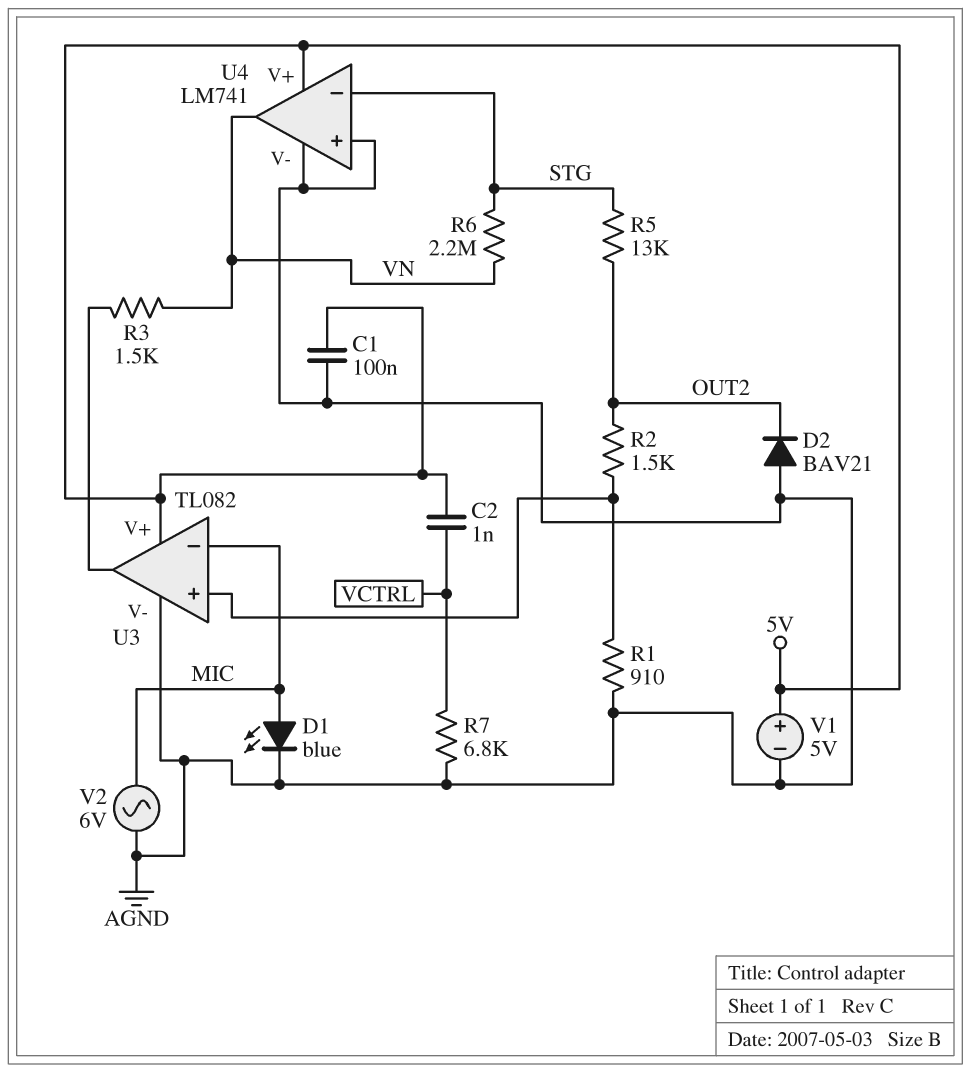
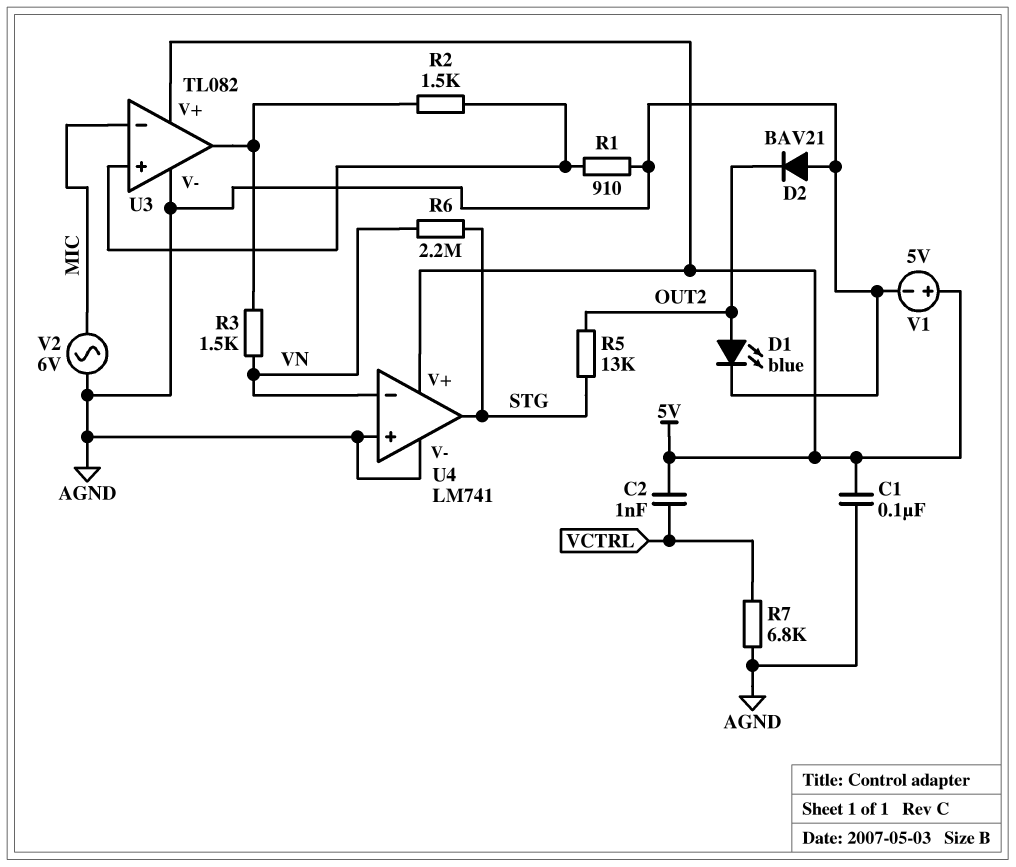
D1: LED blue (A MIC, K AGND) -> LED blue (A OUT2, K AGND)
R2: 1.5k (OUT2, U3/in+) -> 1.5k (U3/in+, U3/out)
U4 pin in-: STG -> VN
U4 pin out: VN -> STG

